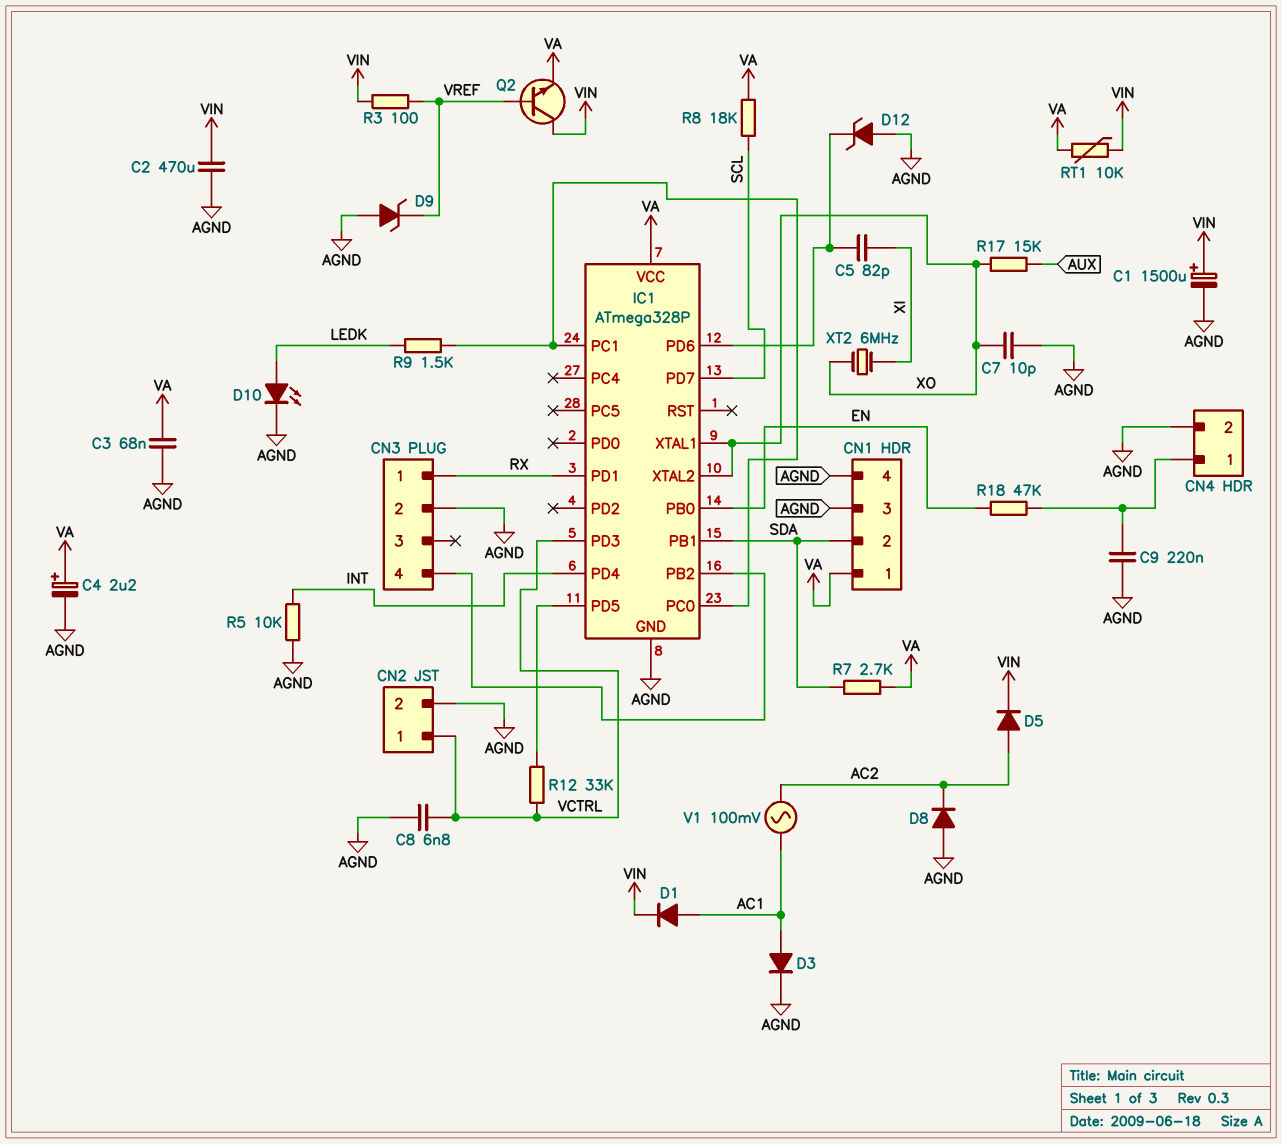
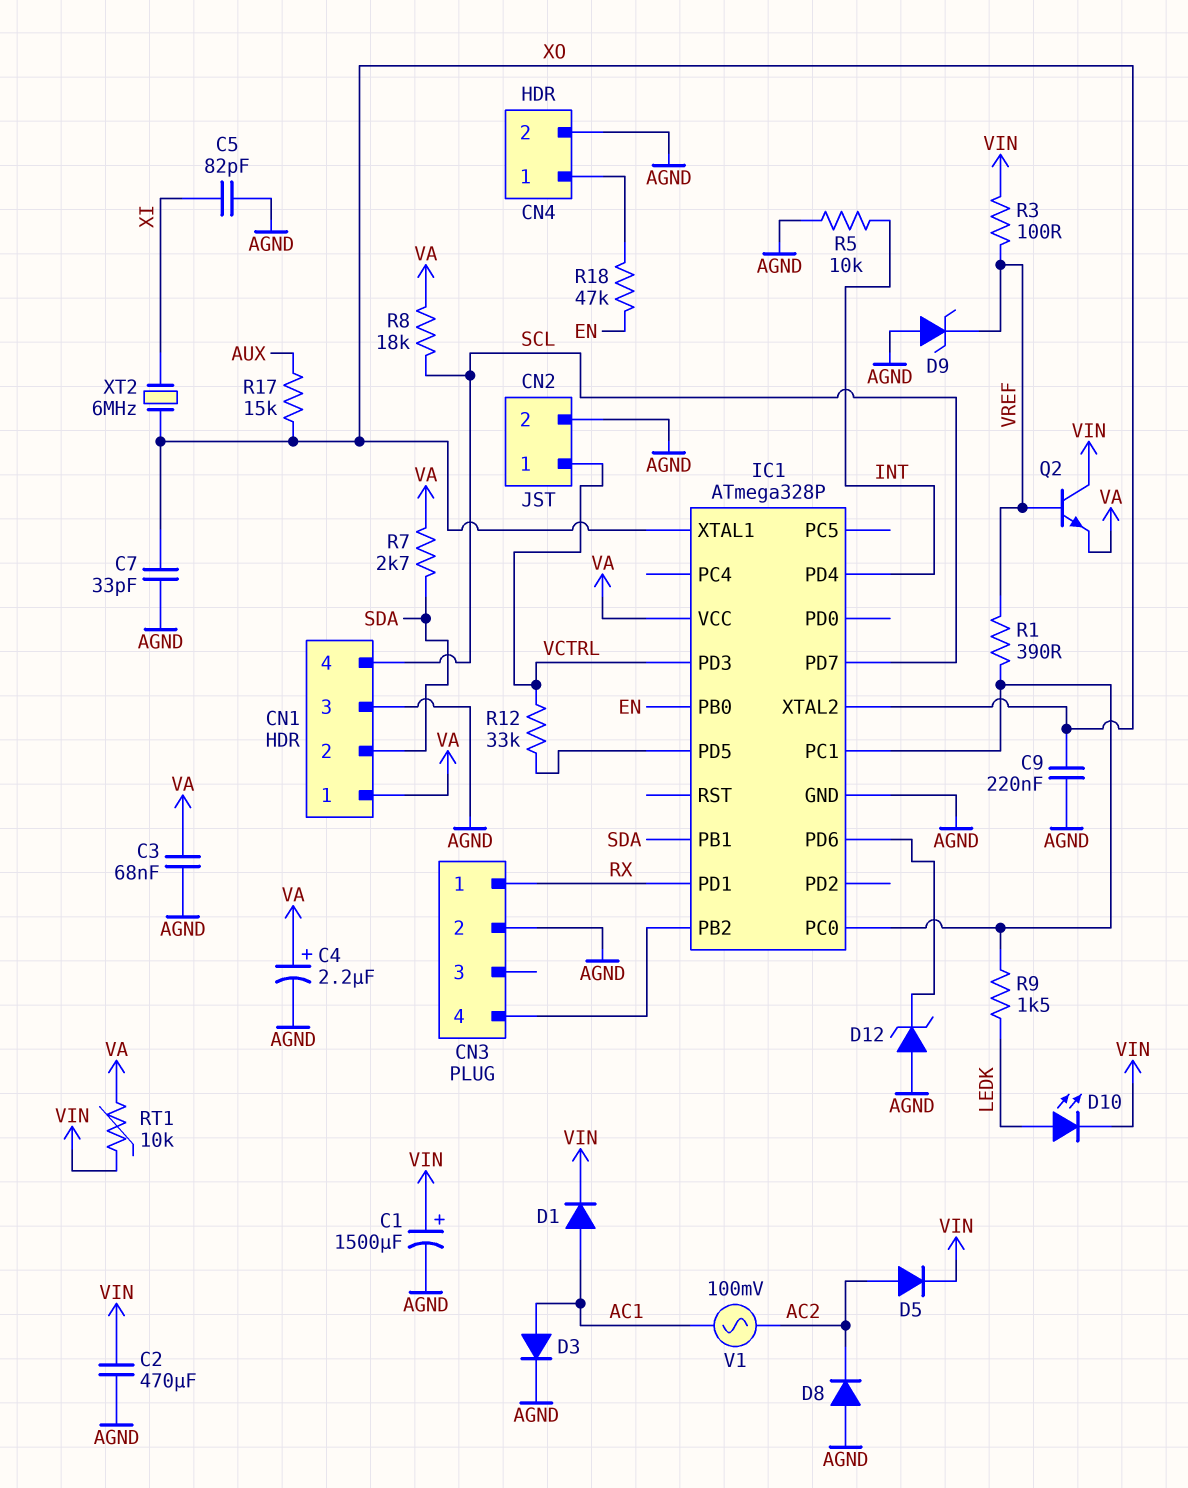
C5: 82pF (IC1/PD6, XI) -> 82pF (AGND, XI)
C7: 10pF (AGND, XO) -> 33pF (AGND, XO)
C8: 6.8nF (AGND, VCTRL) -> none
C9: 220nF (AGND, CN4/1) -> 220nF (AGND, XO)
CN1 pin 4: AGND -> SCL
D10: LED (A LEDK, K AGND) -> LED (A LEDK, K VIN)
R1: none -> 390 (IC1/PC0, VREF)

